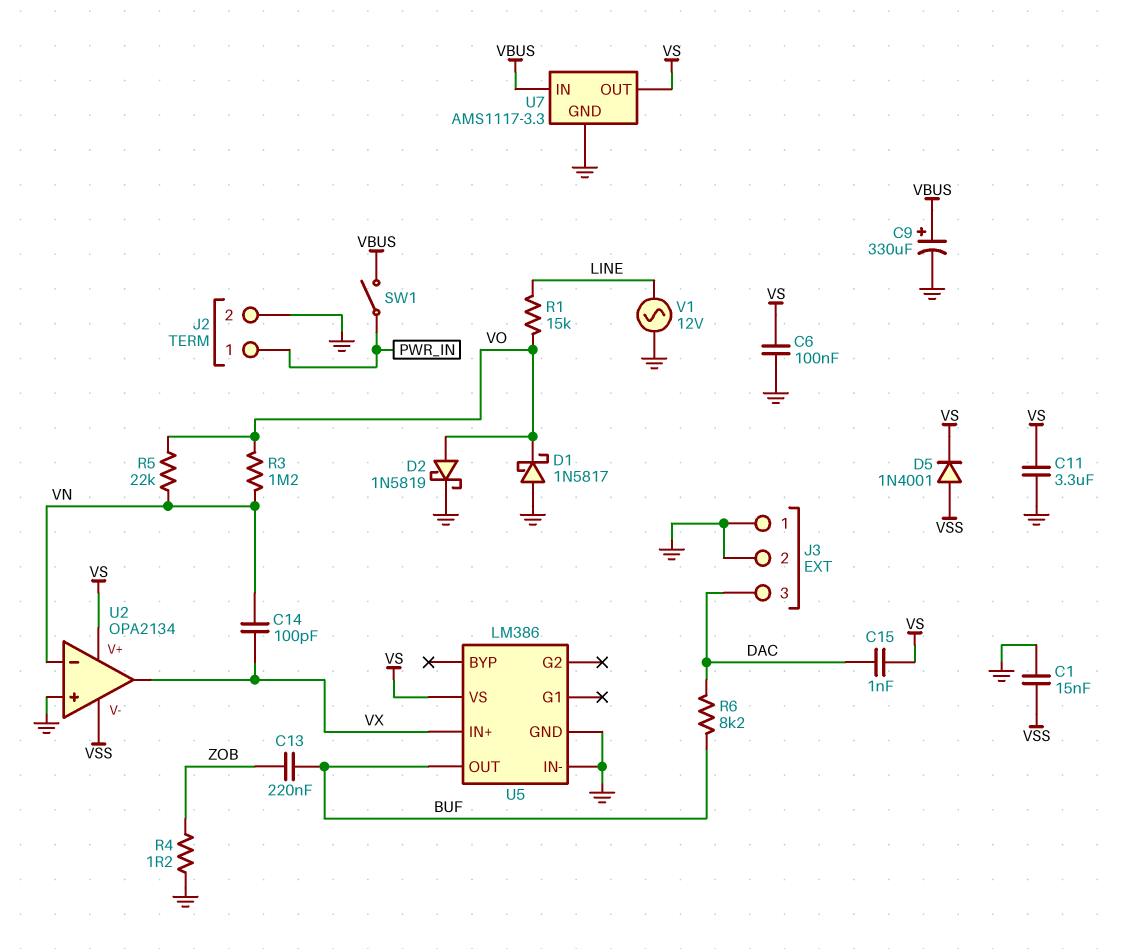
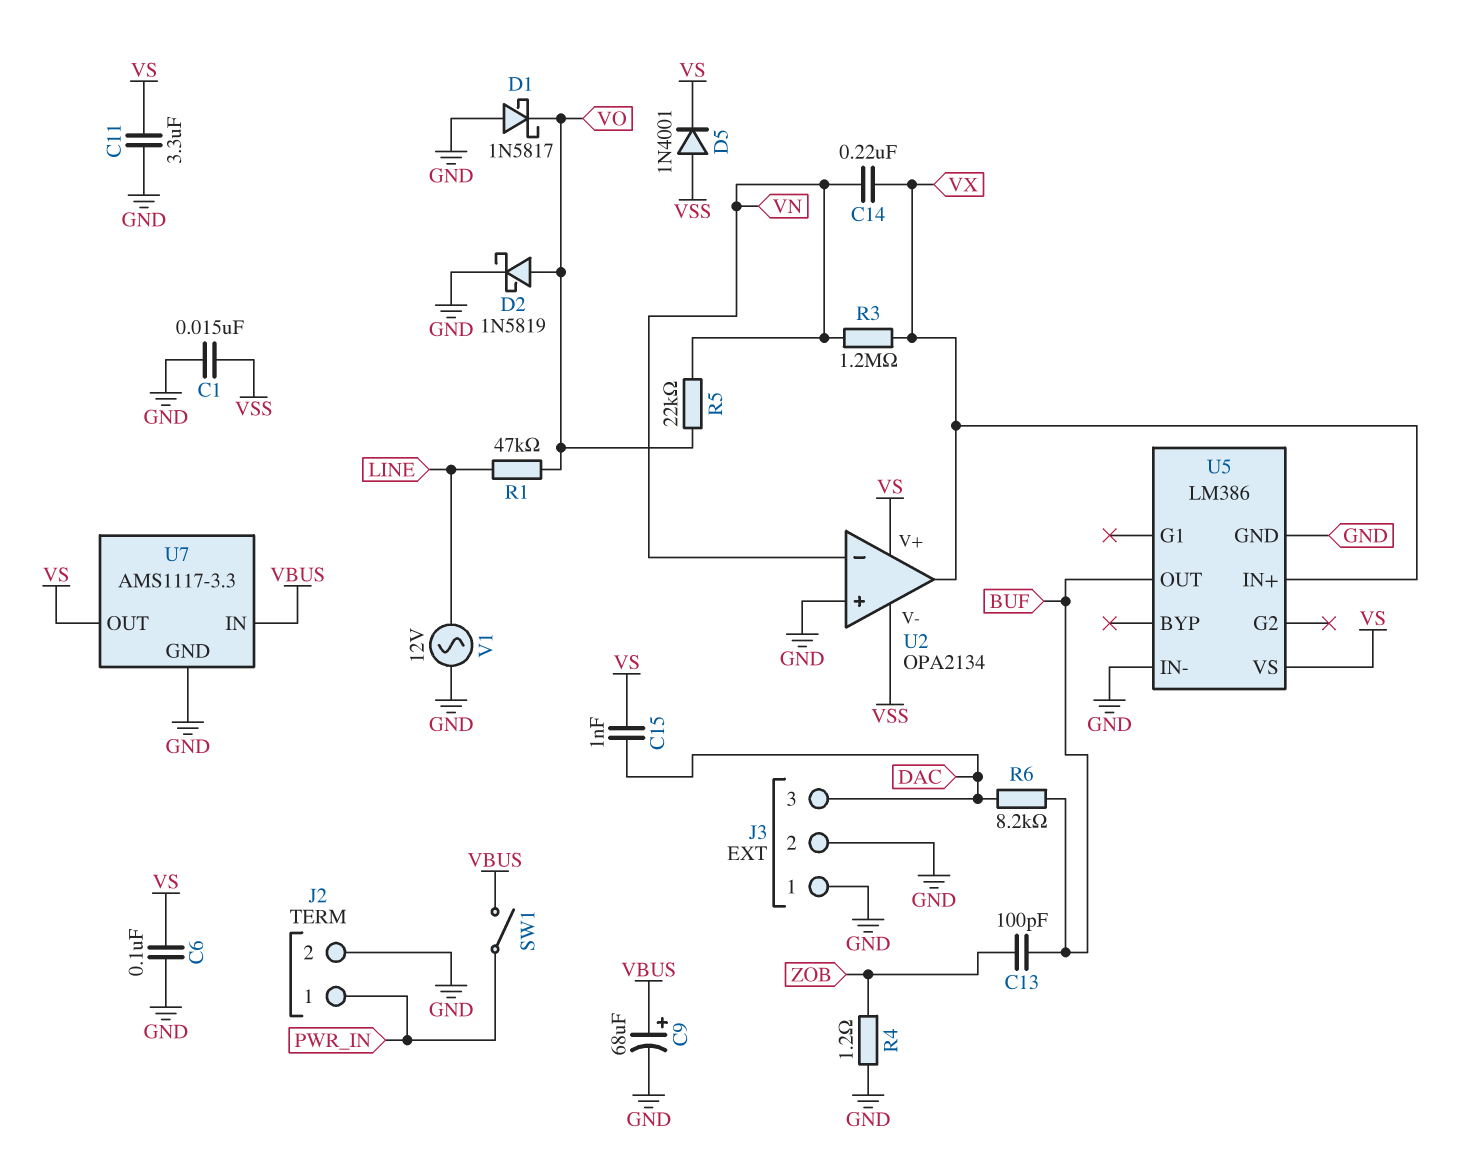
C9: 330uF (plus VBUS, minus GND) -> 68uF (plus VBUS, minus GND)
C13: 220nF (BUF, ZOB) -> 100pF (BUF, ZOB)
C14: 100pF (VN, VX) -> 220nF (VN, VX)
R1: 15k (LINE, VO) -> 47k (LINE, VO)
R3: 1.2M (VN, VO) -> 1.2M (VN, VX)

